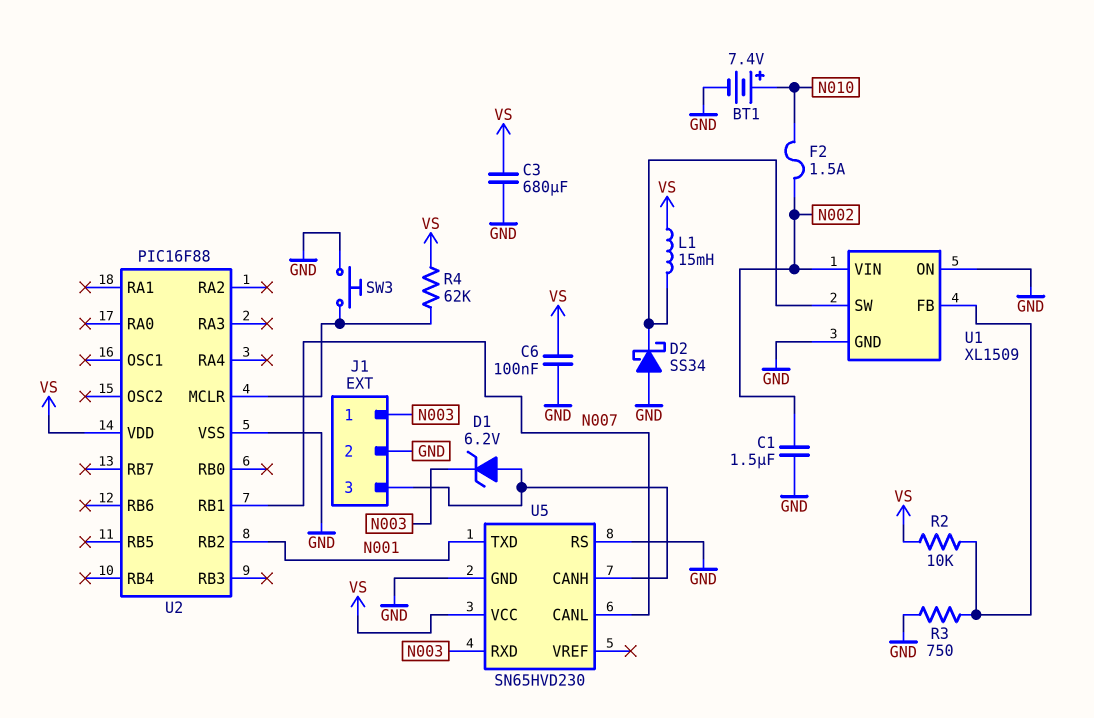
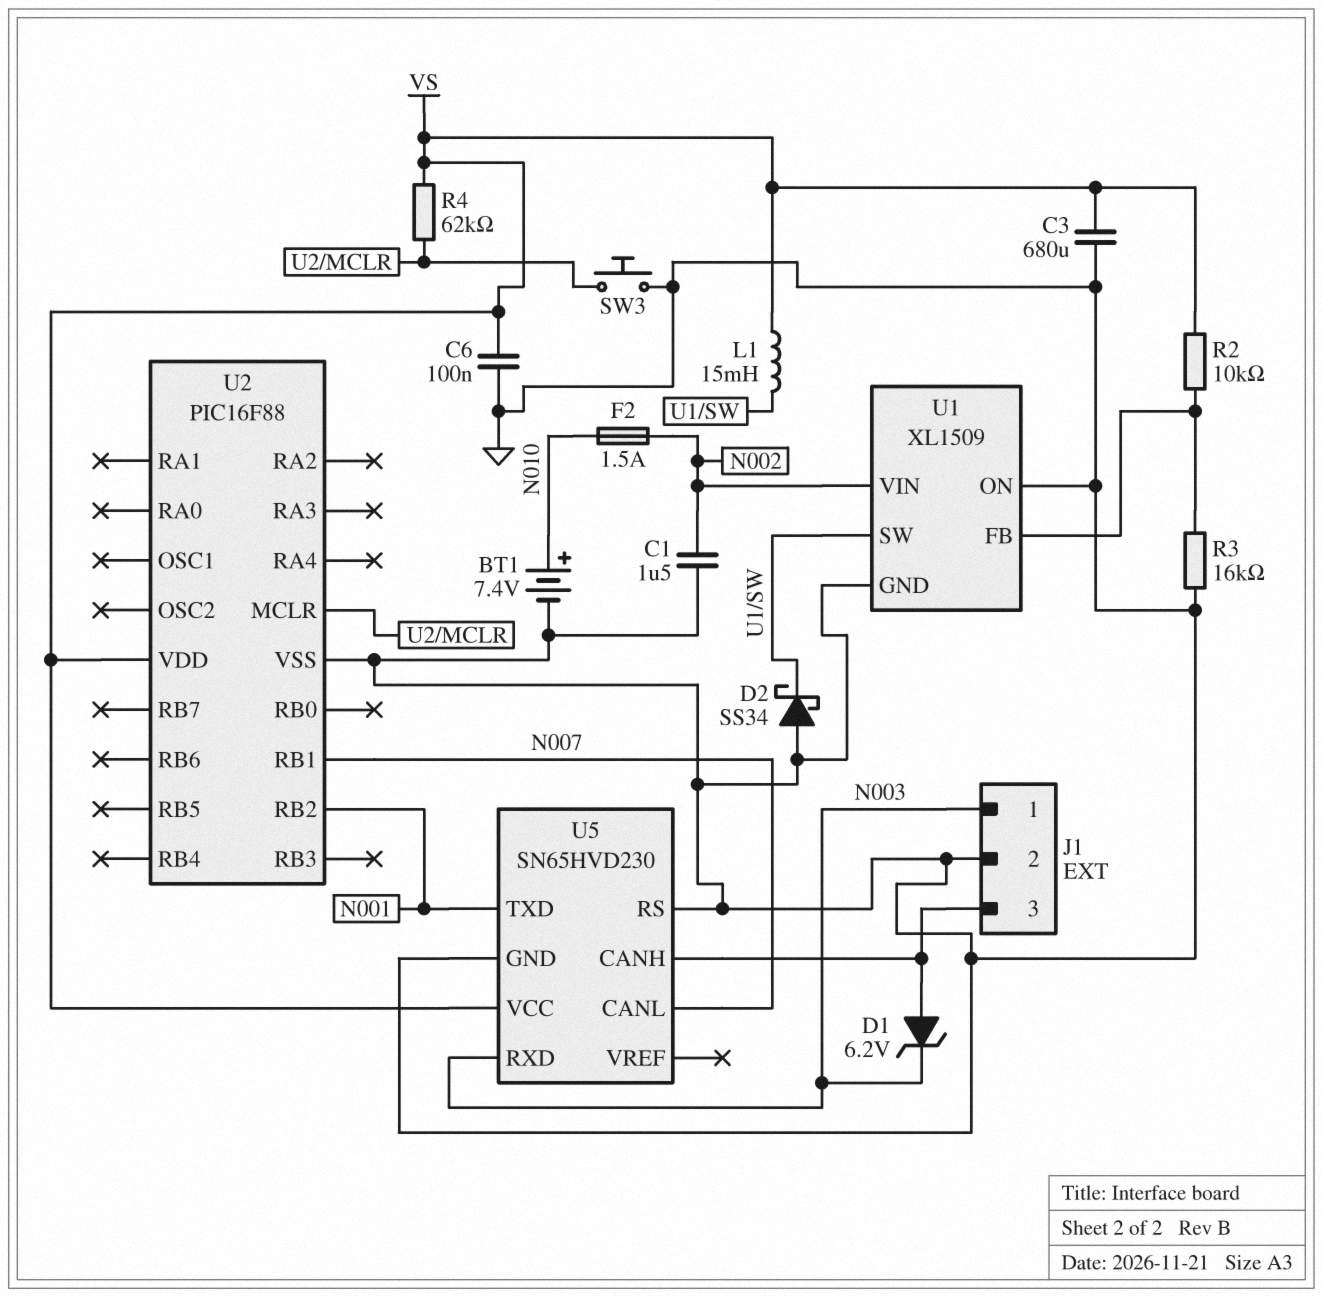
R3: 750 (GND, U1/FB) -> 16k (GND, U1/FB)

